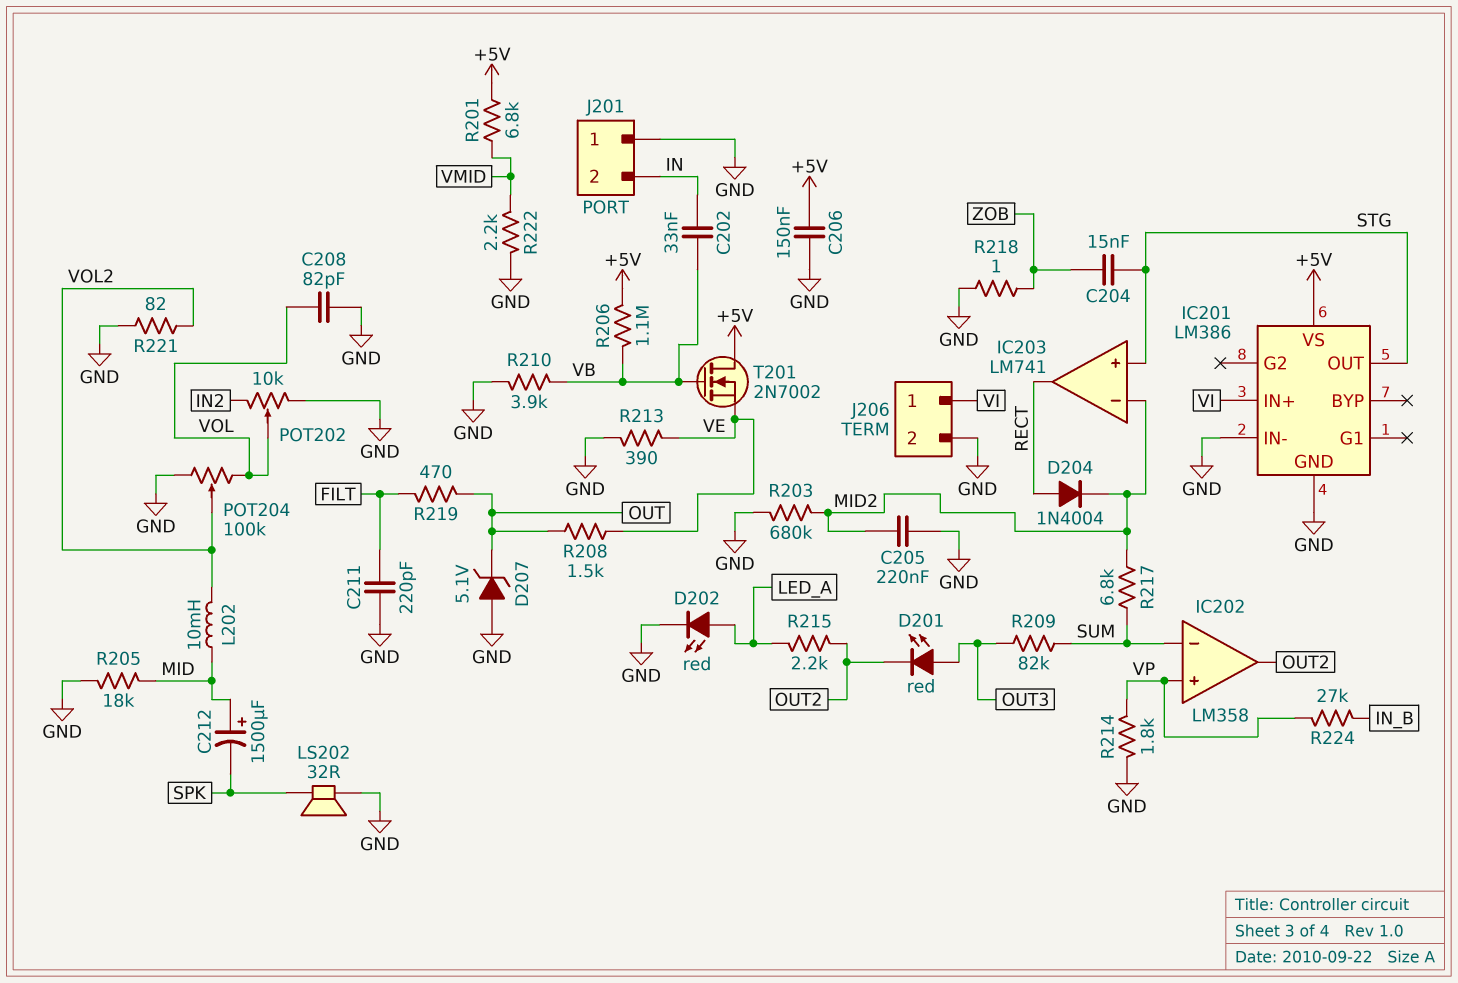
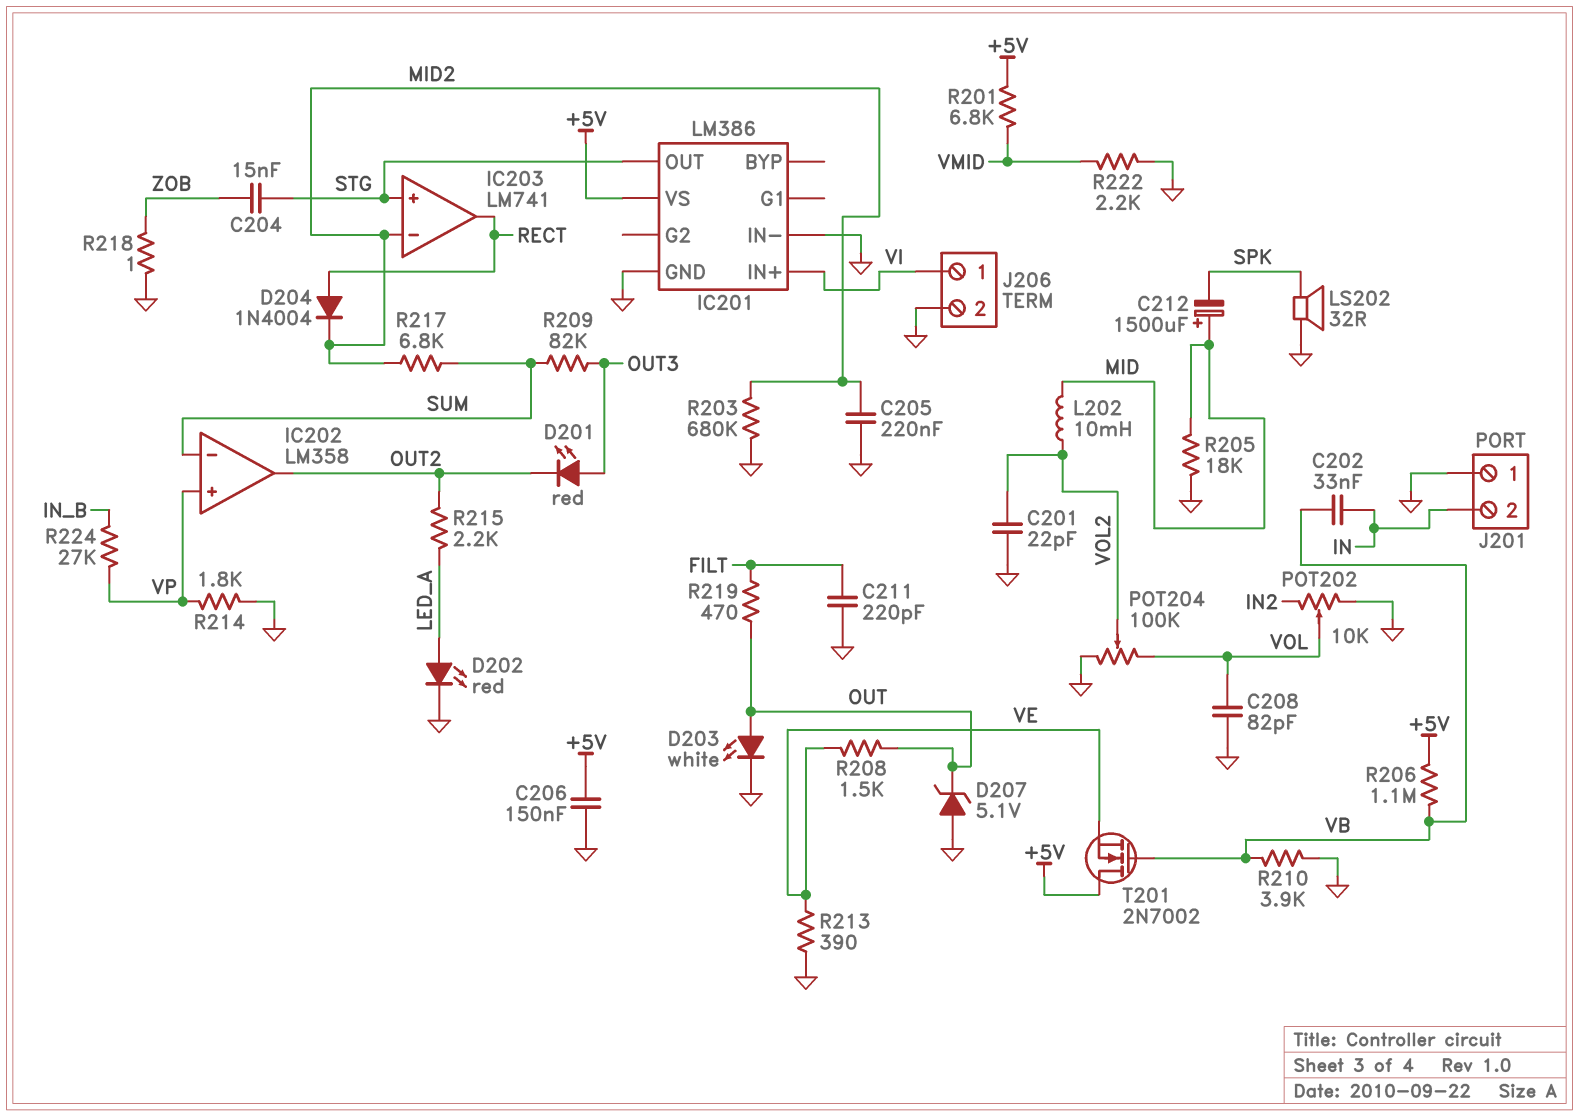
C201: none -> 22pF (GND, VOL2)
D203: none -> LED white (A OUT, K GND)
R221: 82 (GND, VOL2) -> none

